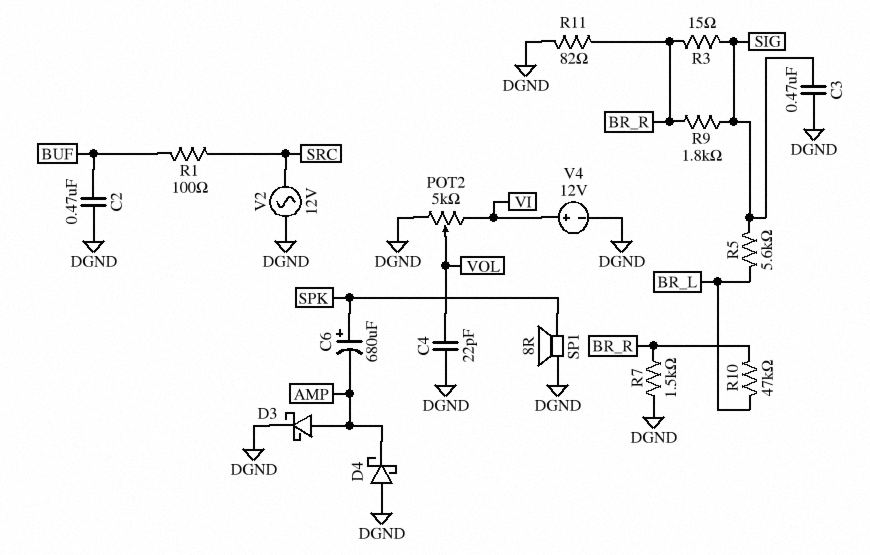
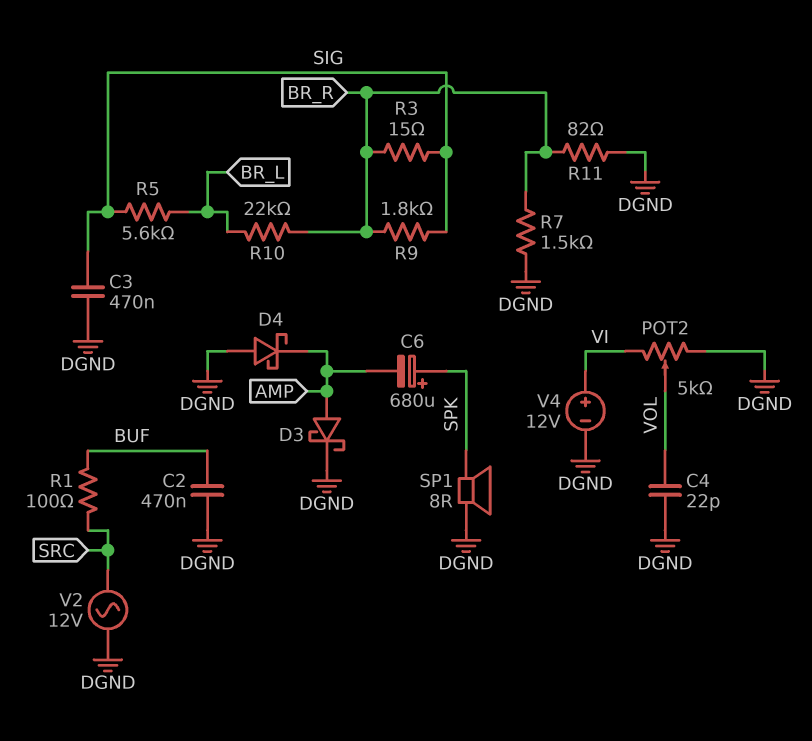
R10: 47k (BR_L, BR_R) -> 22k (BR_L, BR_R)

